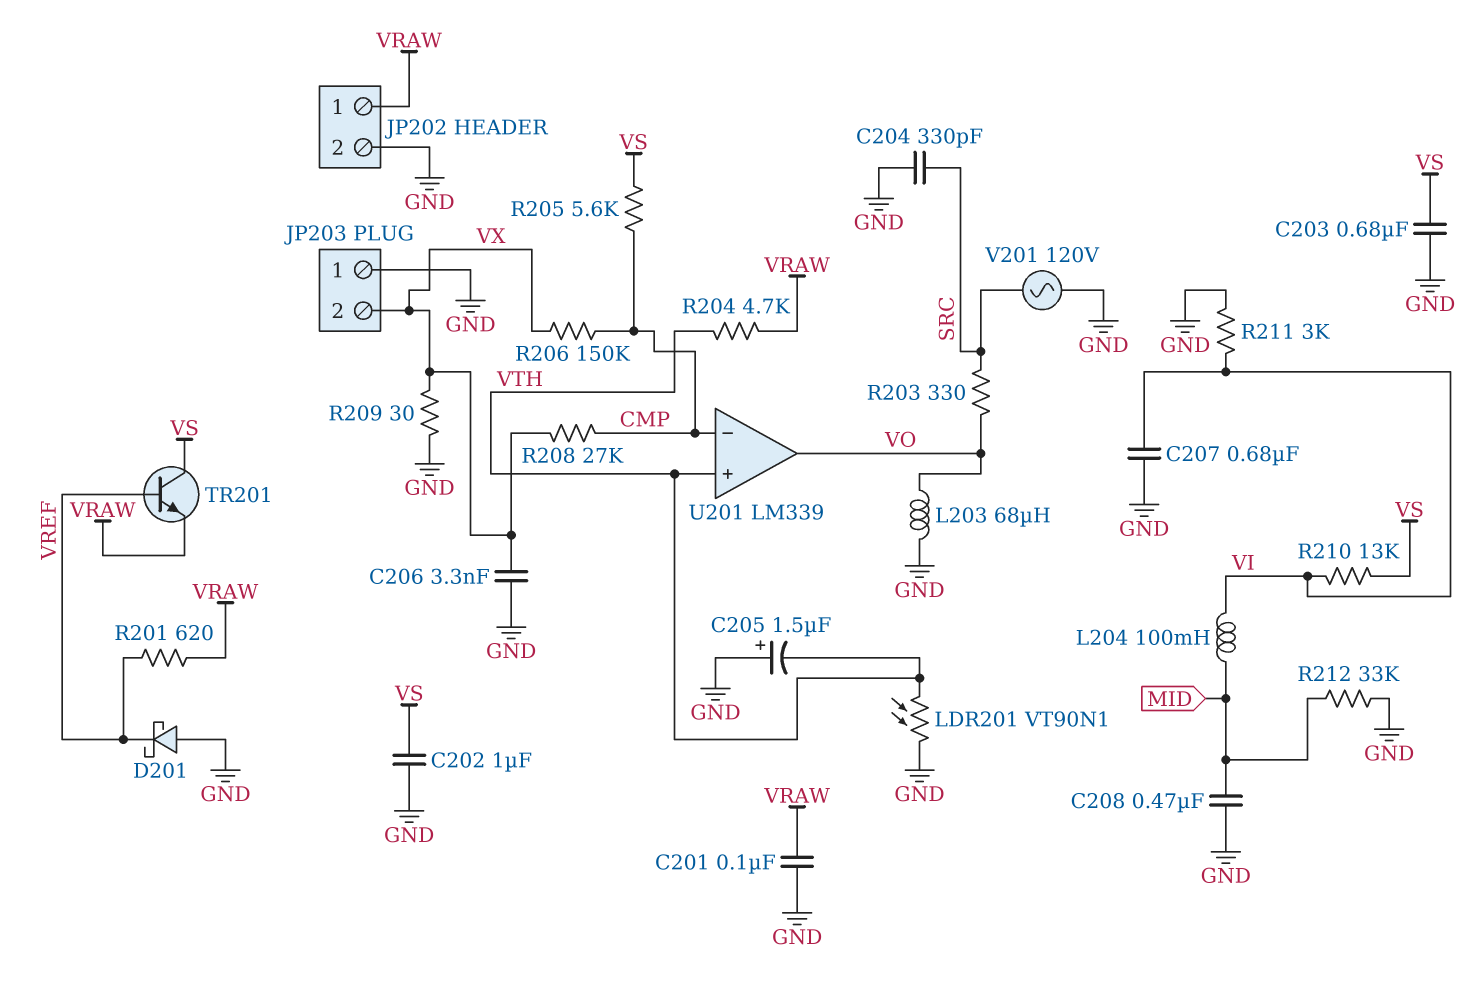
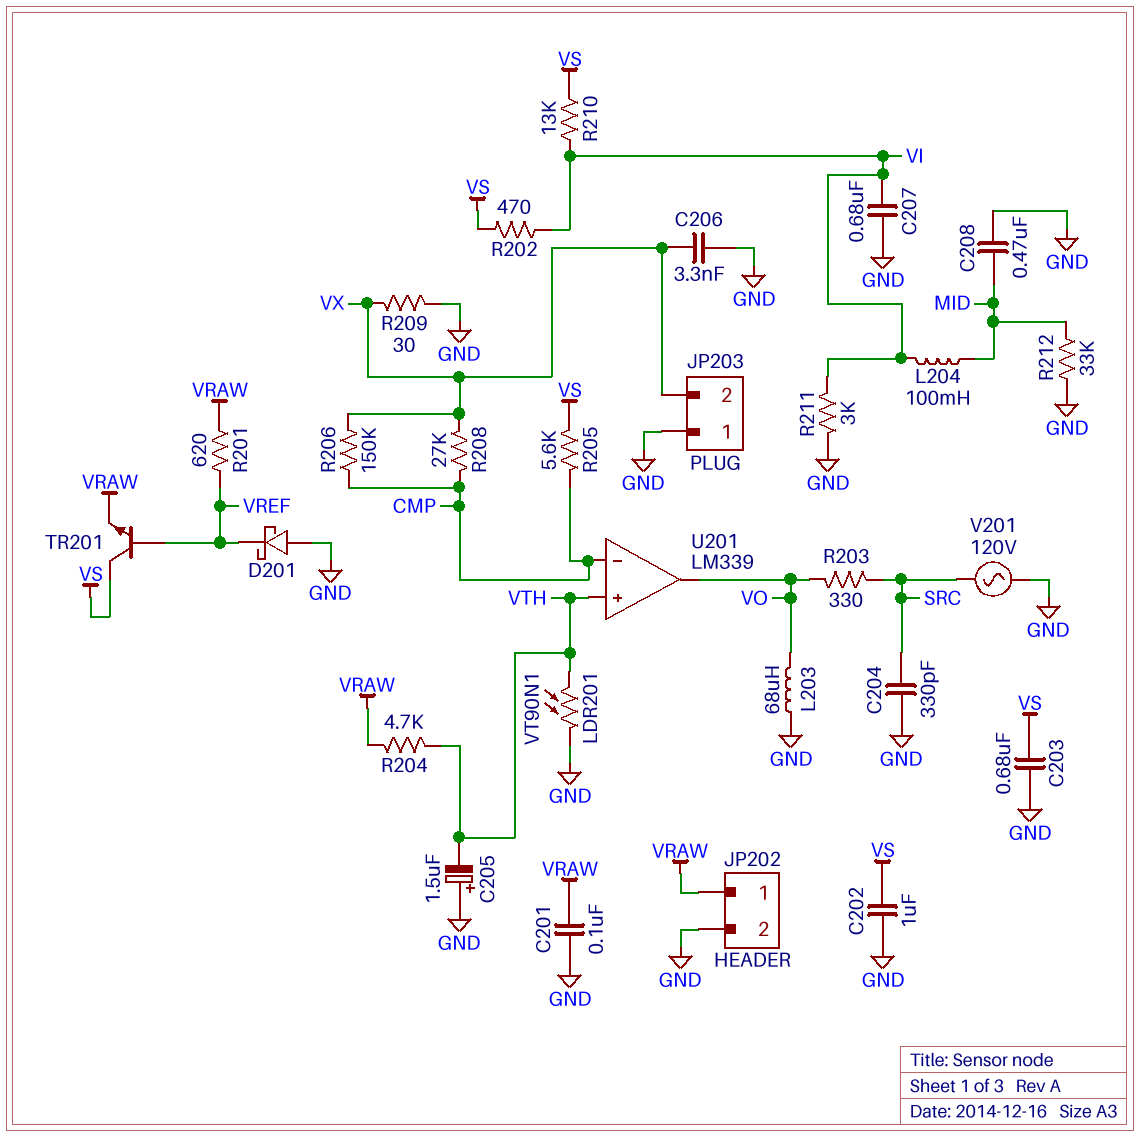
R202: none -> 470 (VI, VS)

